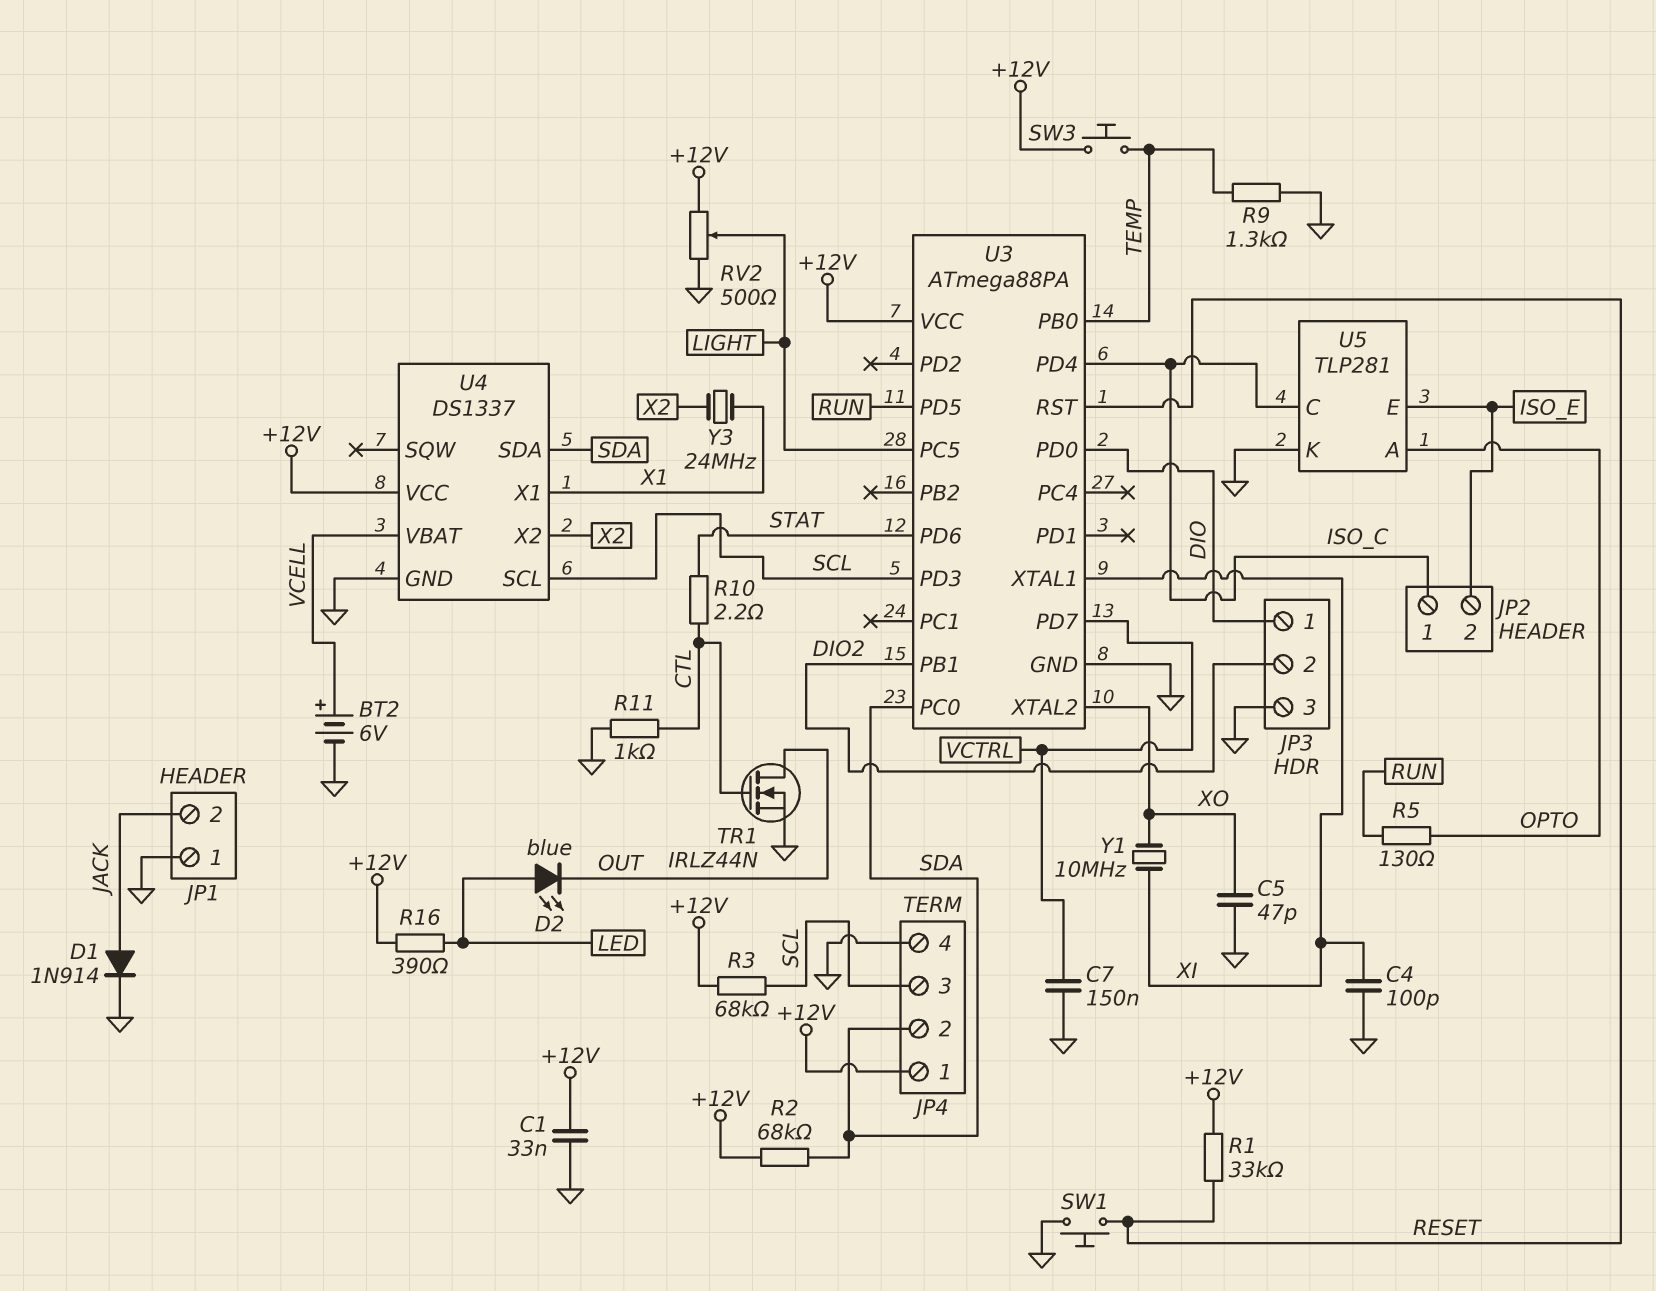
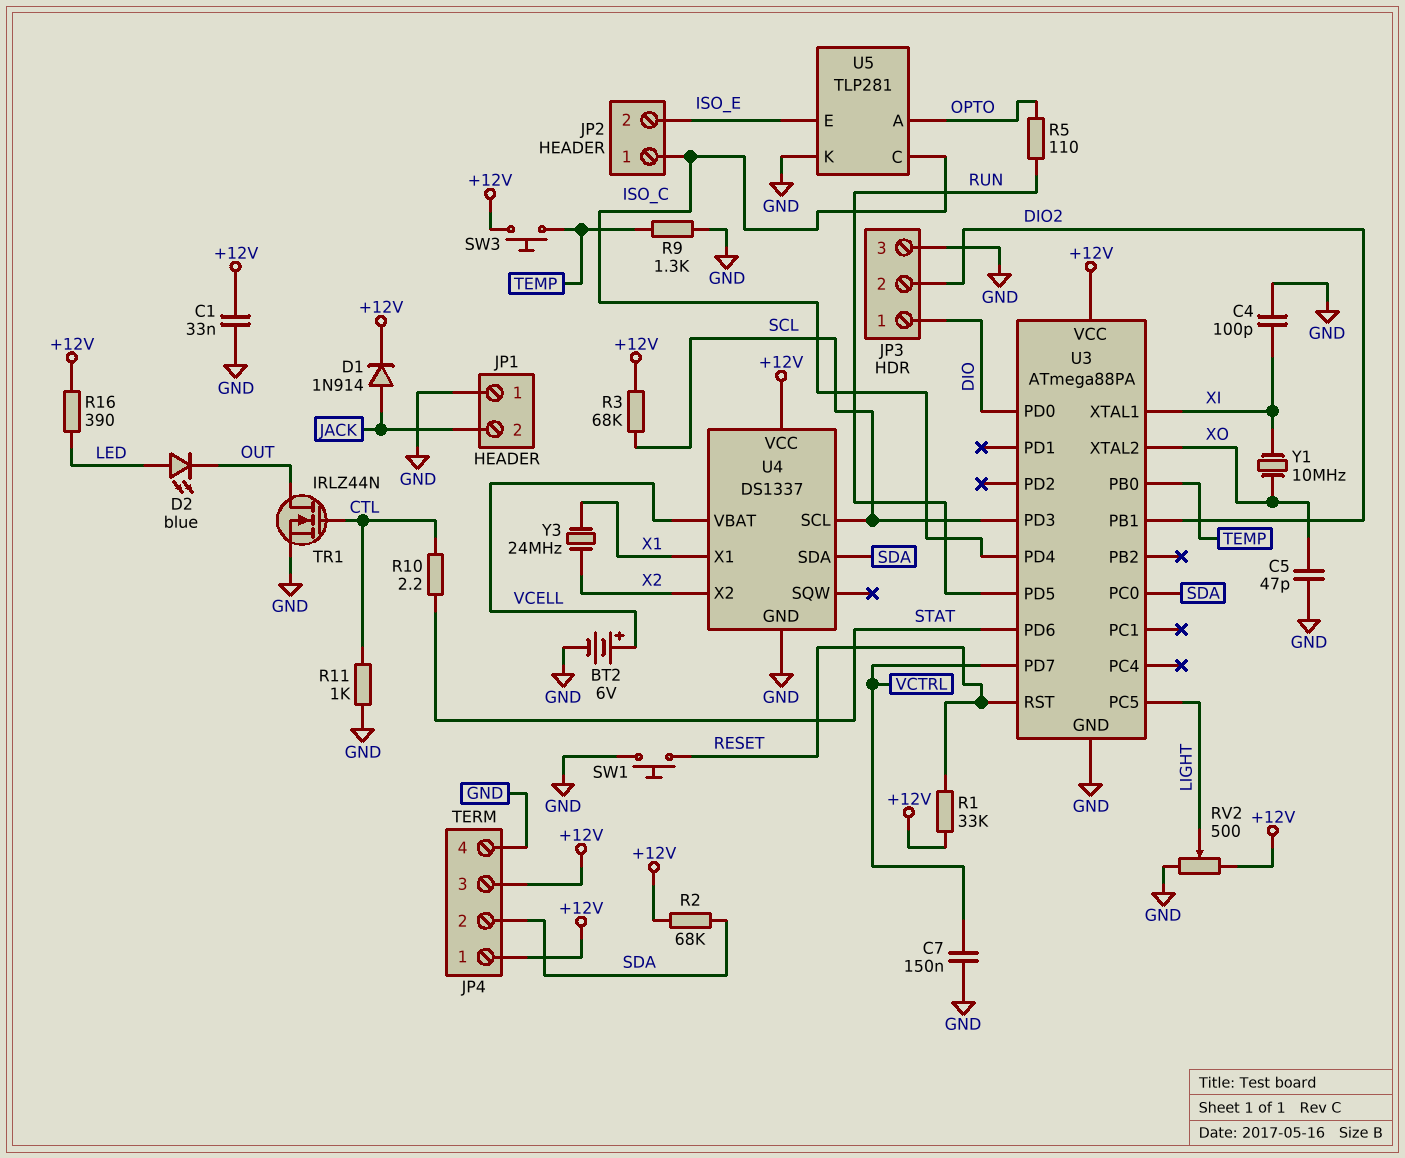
D1: diode 1N914 (A JACK, K GND) -> diode 1N914 (A JACK, K +12V)
JP4 pin 3: SCL -> +12V
R5: 130 (OPTO, RUN) -> 110 (OPTO, RUN)

